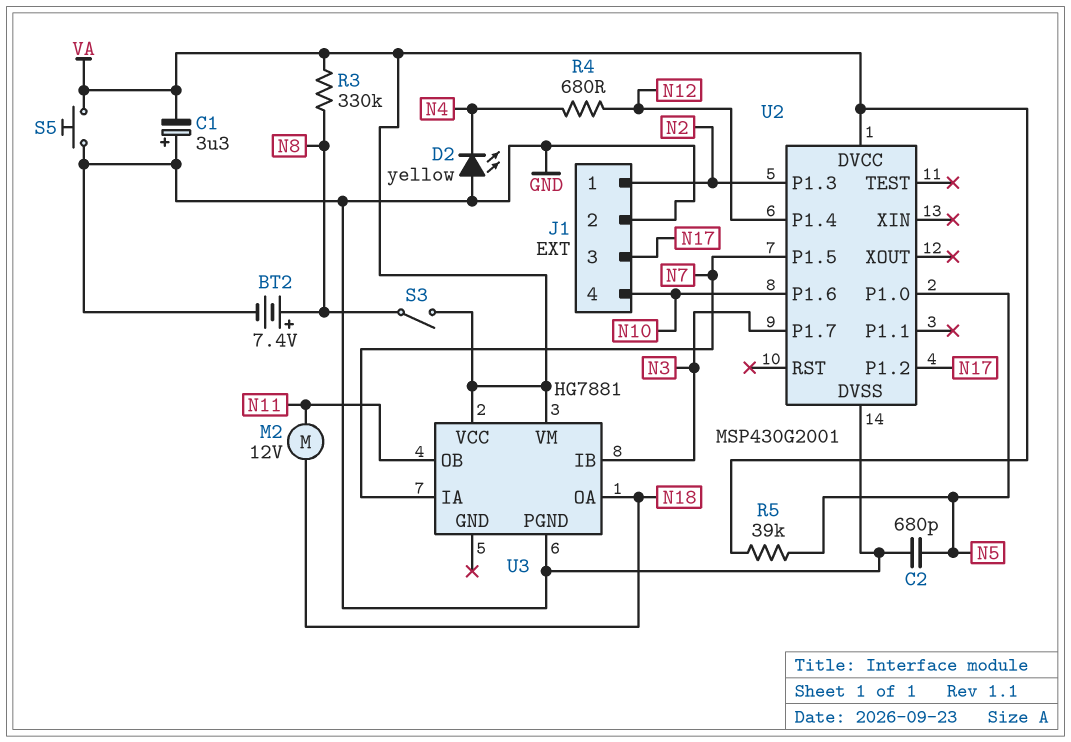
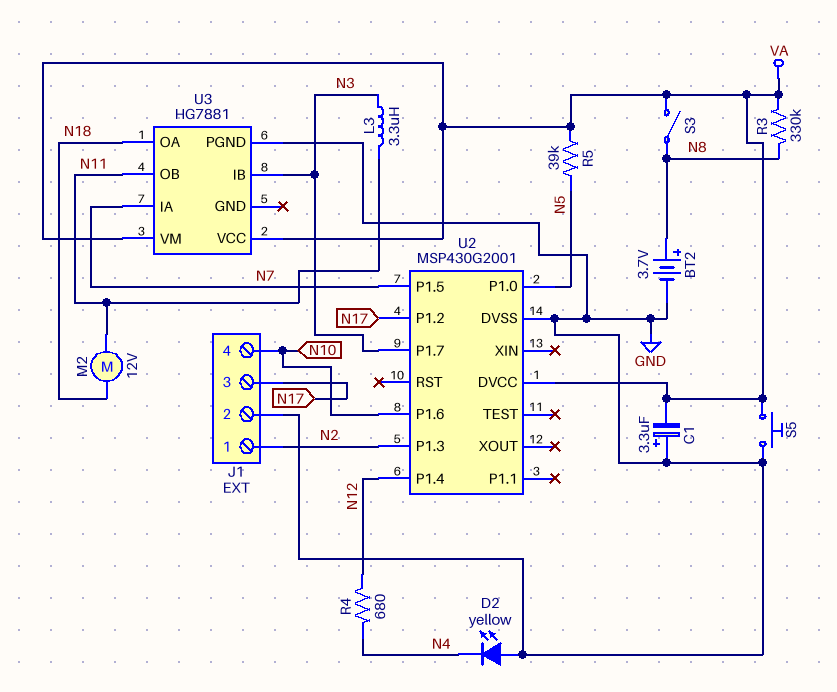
BT2: 7.4V (plus N8, minus GND) -> 3.7V (plus N8, minus GND)
C2: 680pF (GND, N5) -> none
L3: none -> 3.3uH (N3, N11)

